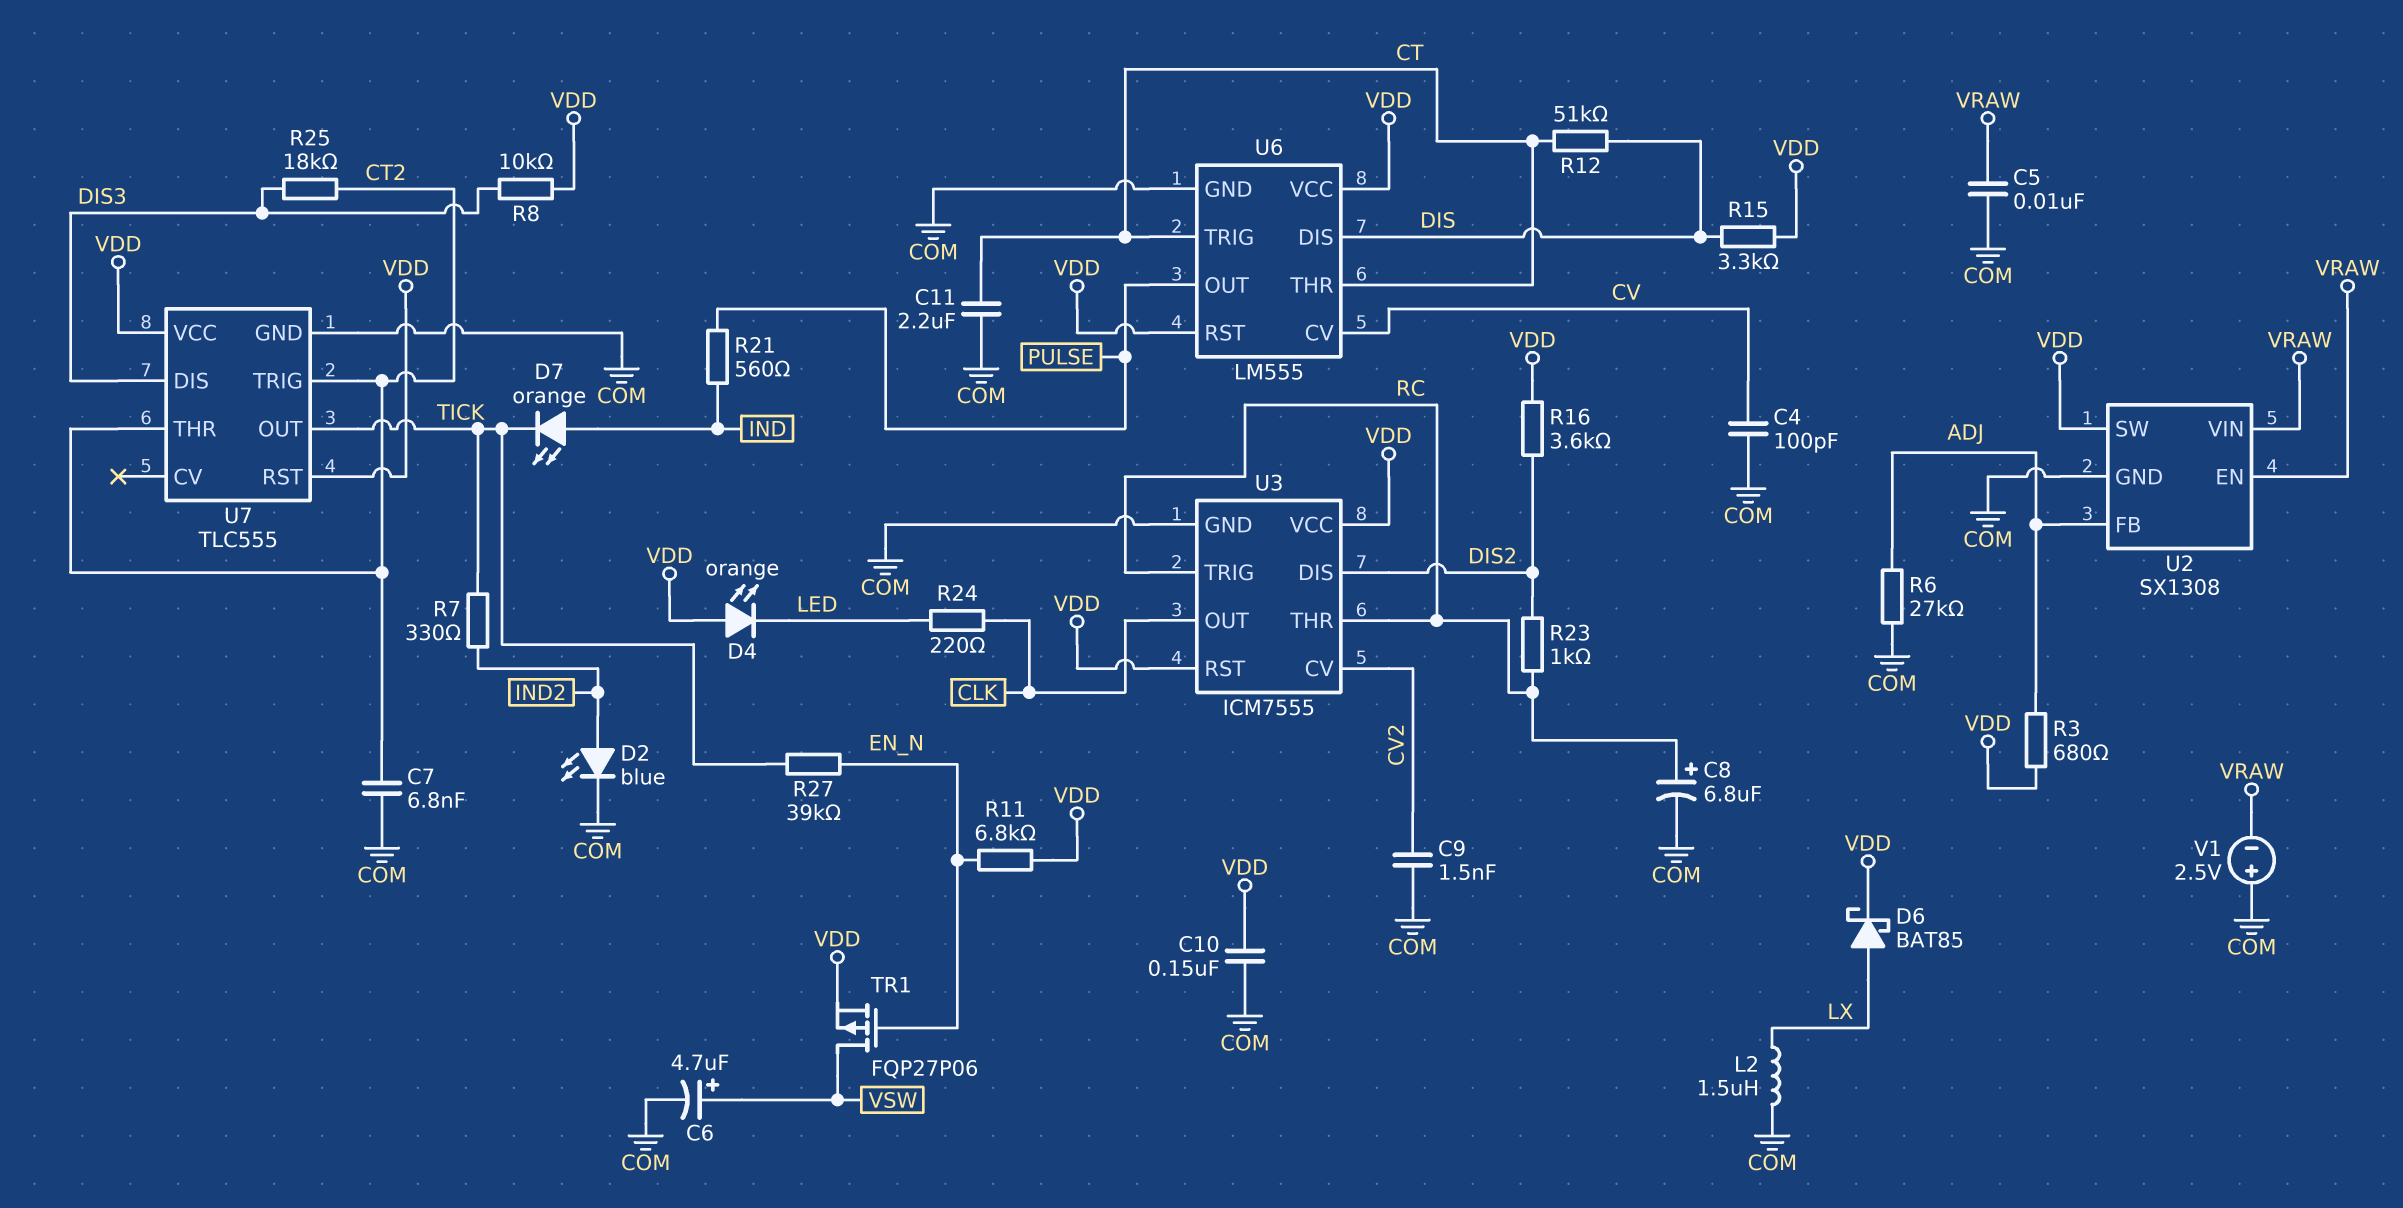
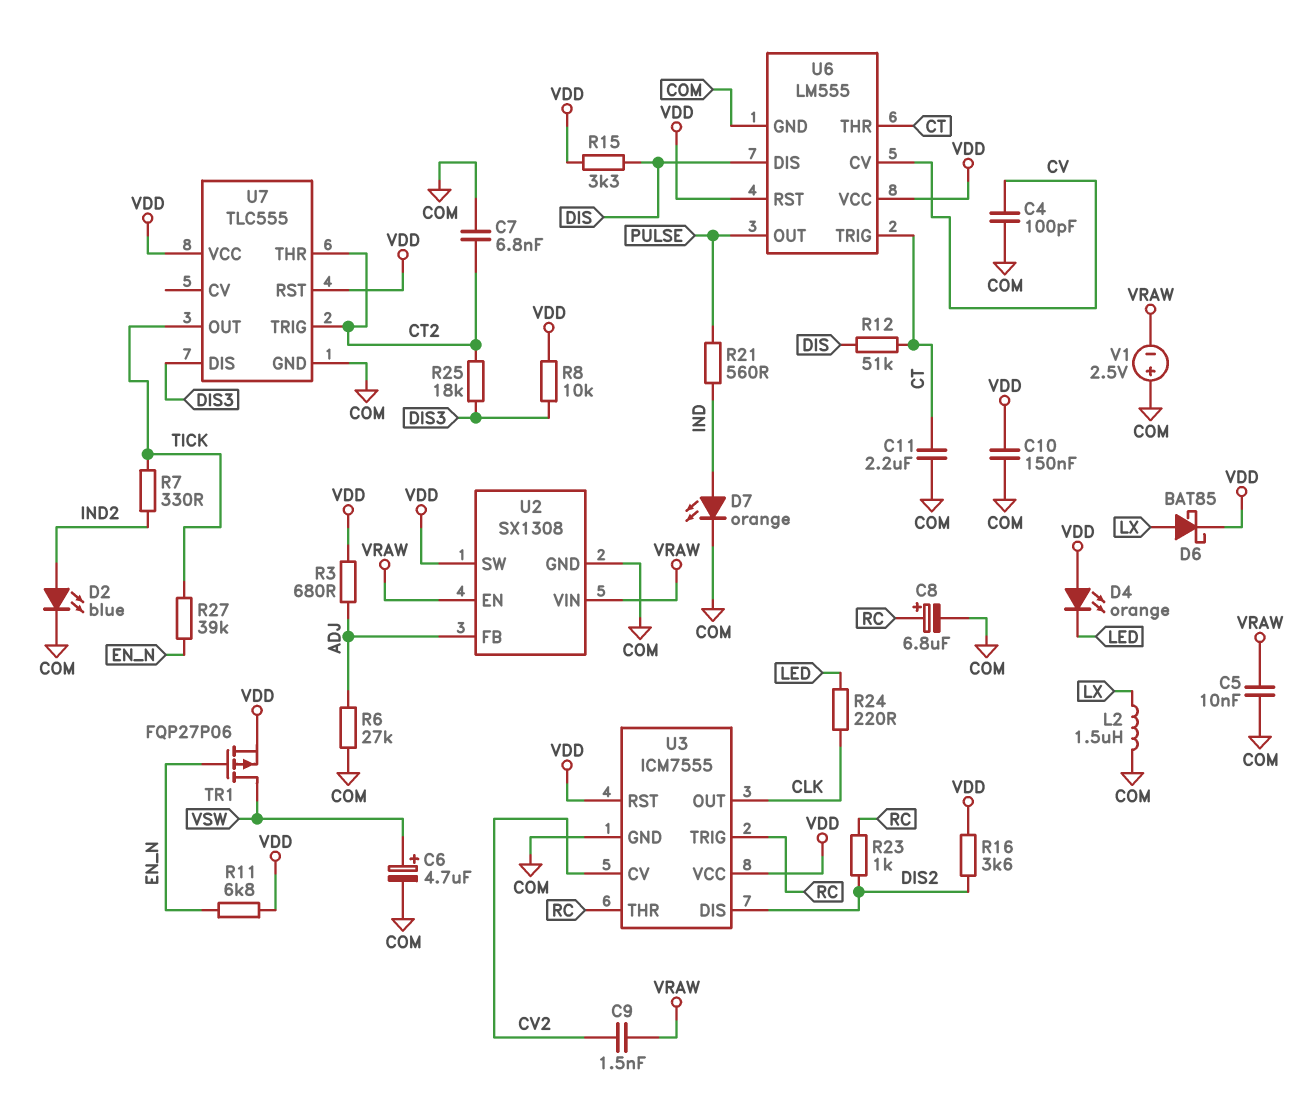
C9: 1.5nF (COM, CV2) -> 1.5nF (CV2, VRAW)
D7: LED orange (A IND, K TICK) -> LED orange (A IND, K COM)

